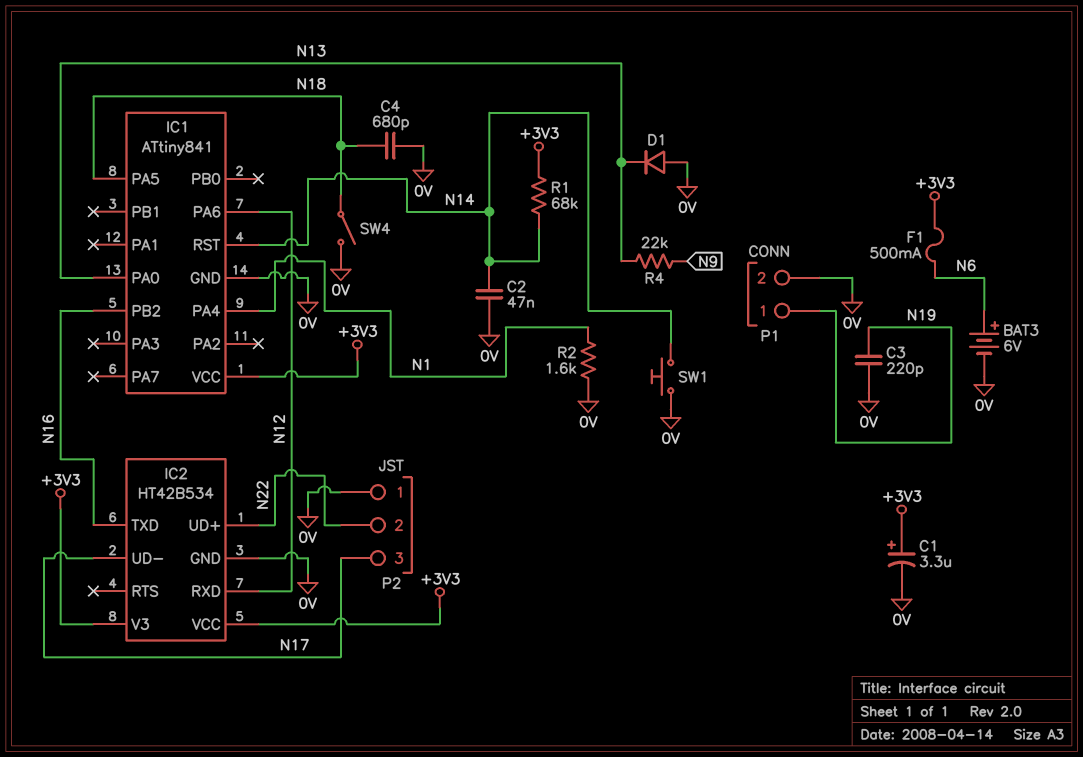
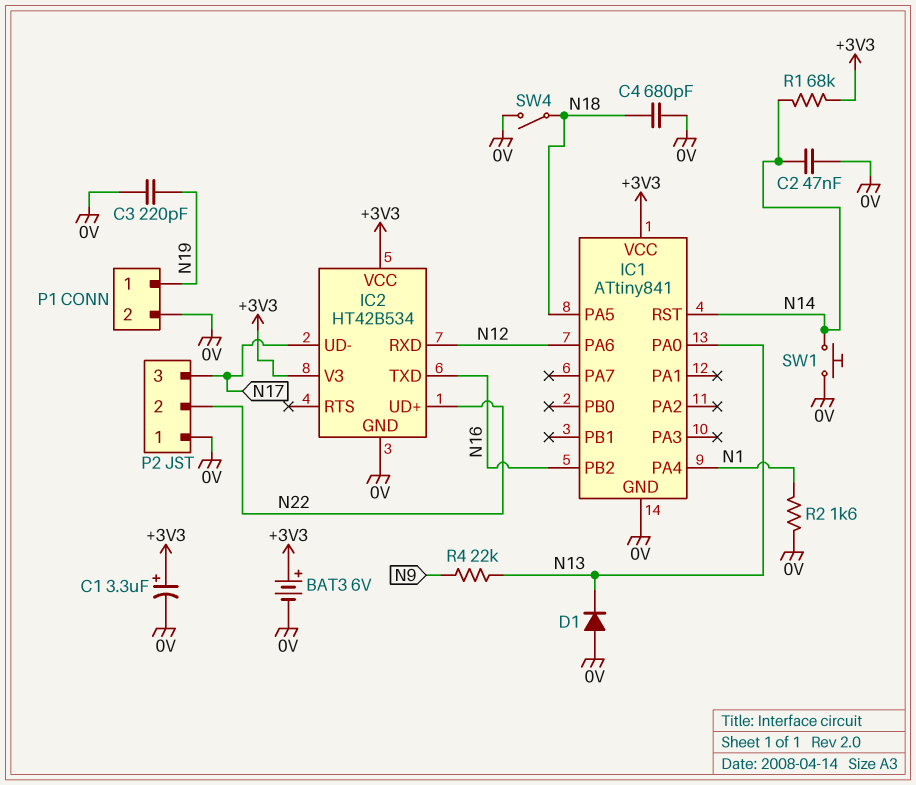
BAT3: 6V (plus N6, minus 0V) -> 6V (plus +3V3, minus 0V)
F1: 500mA (+3V3, N6) -> none

